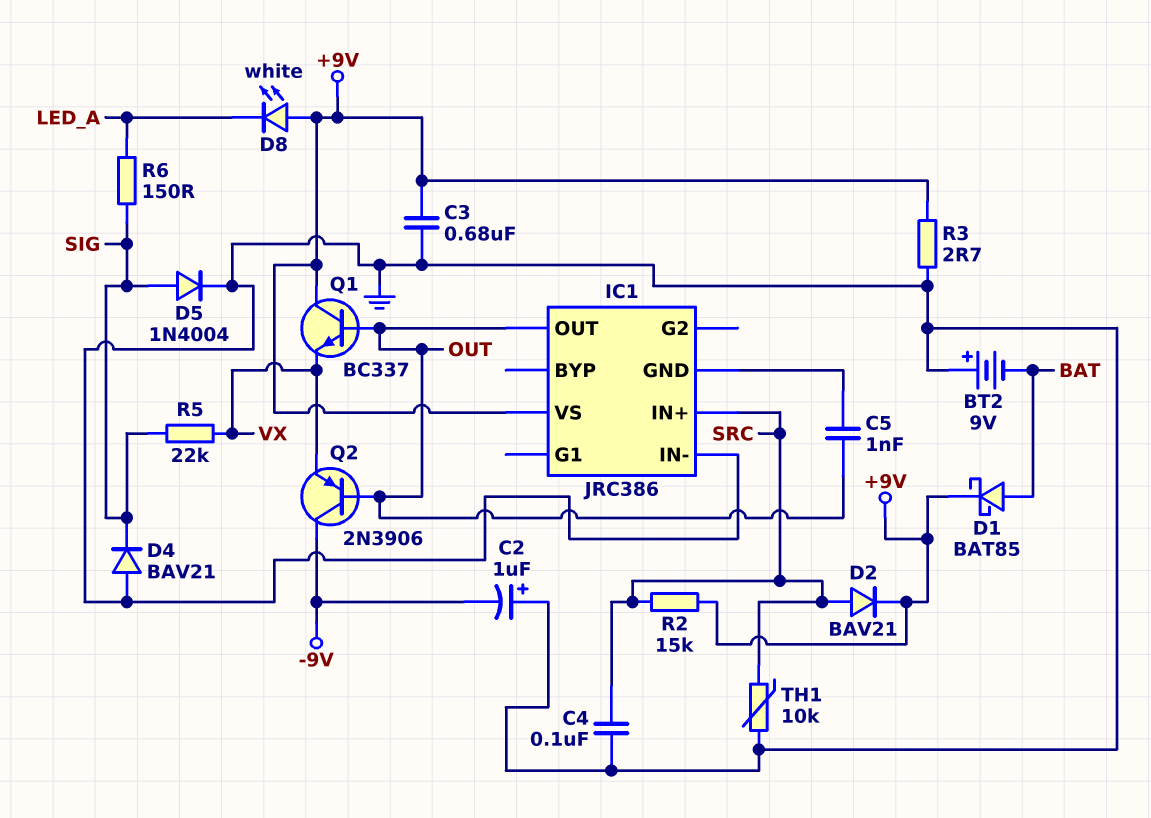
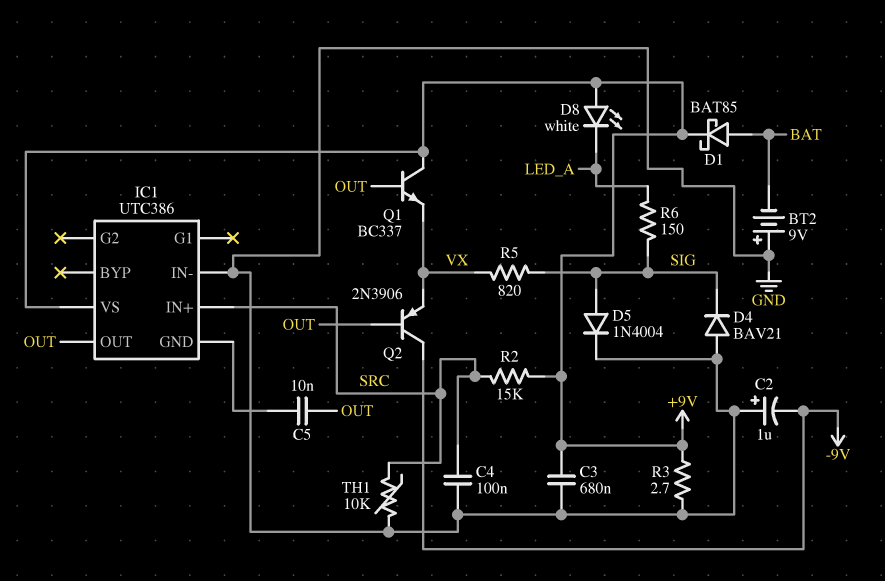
C5: 1nF (IC1/GND, OUT) -> 10nF (IC1/GND, OUT)
D2: diode BAV21 (A SRC, K +9V) -> none
IC1: JRC386 -> UTC386
R5: 22k (SIG, VX) -> 820 (SIG, VX)

